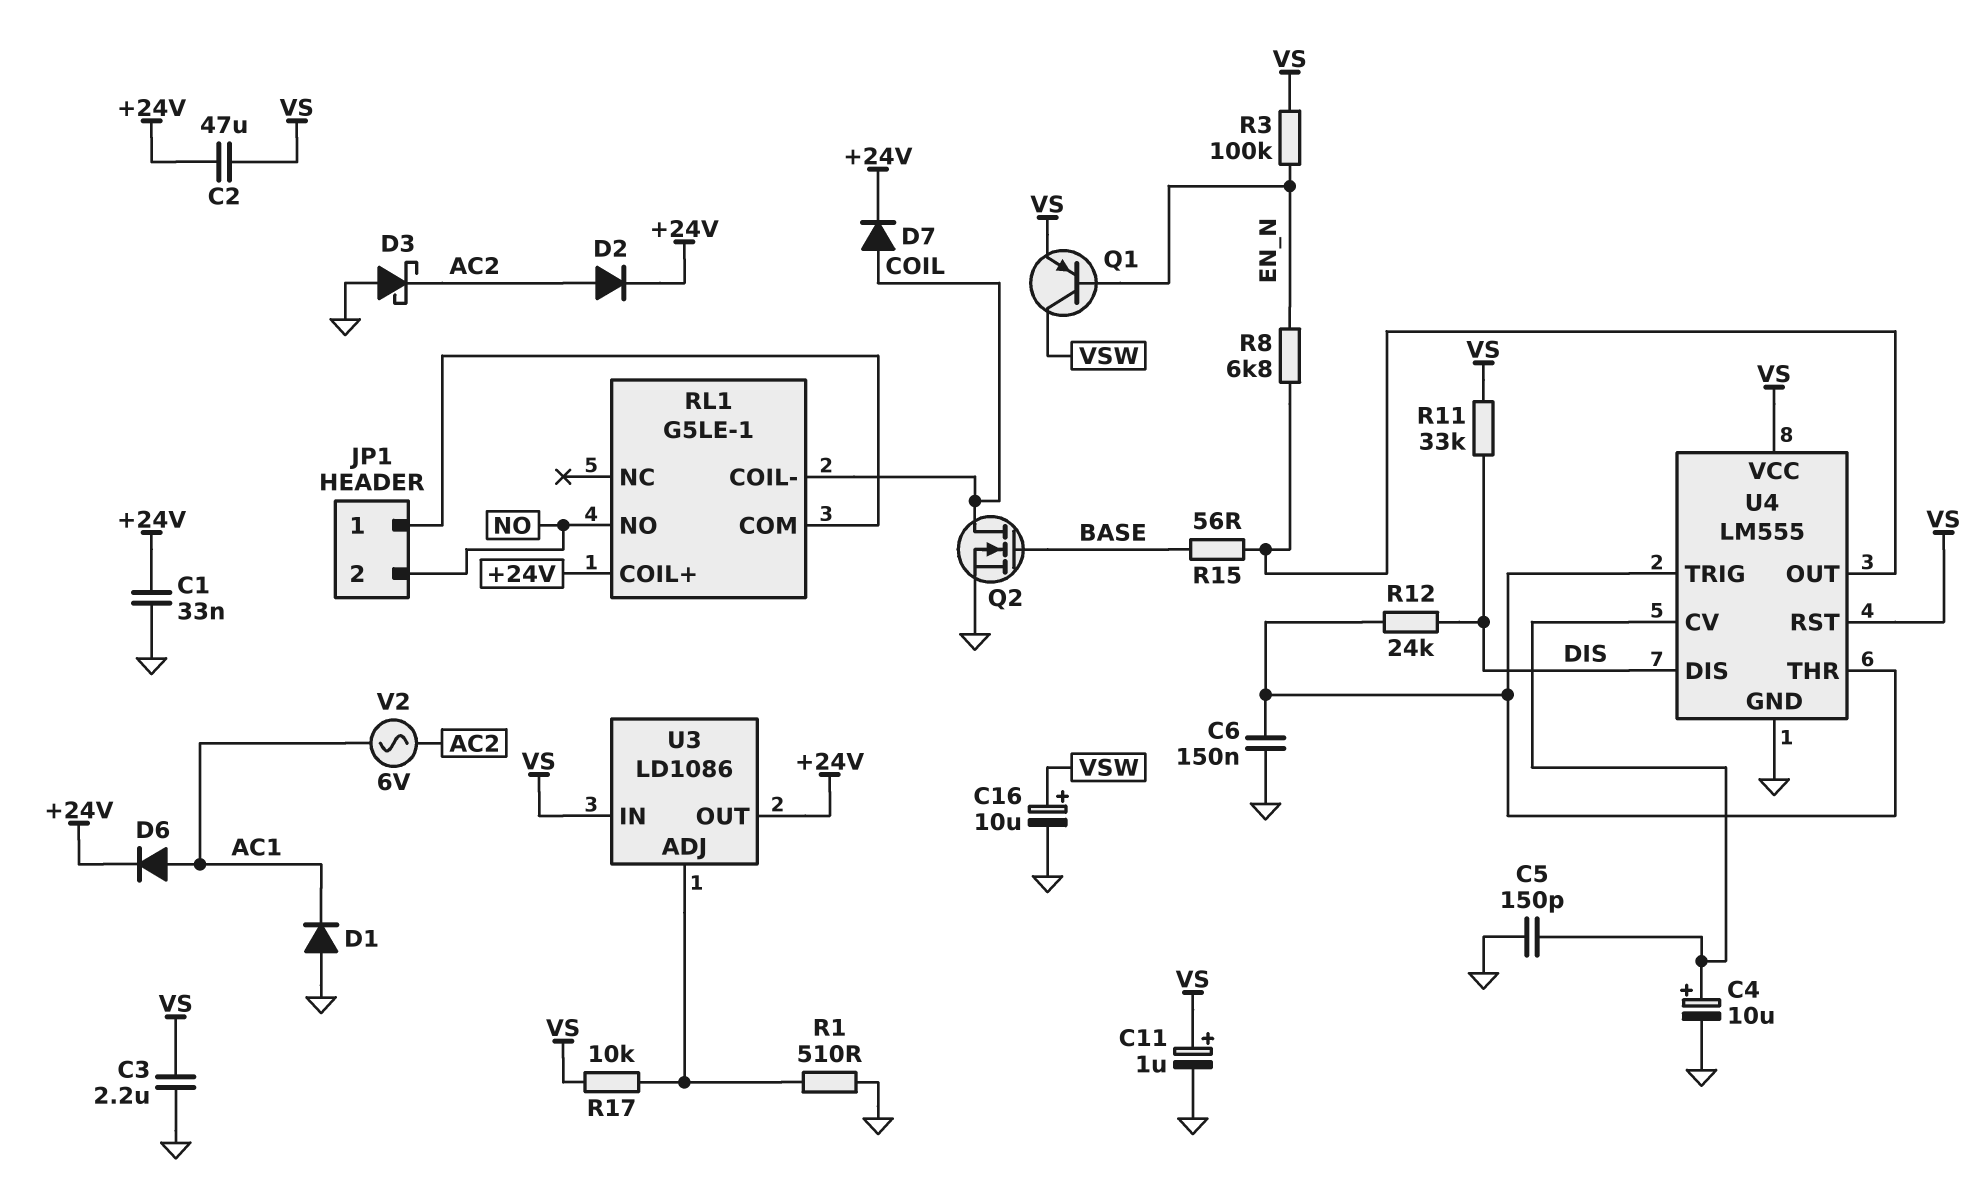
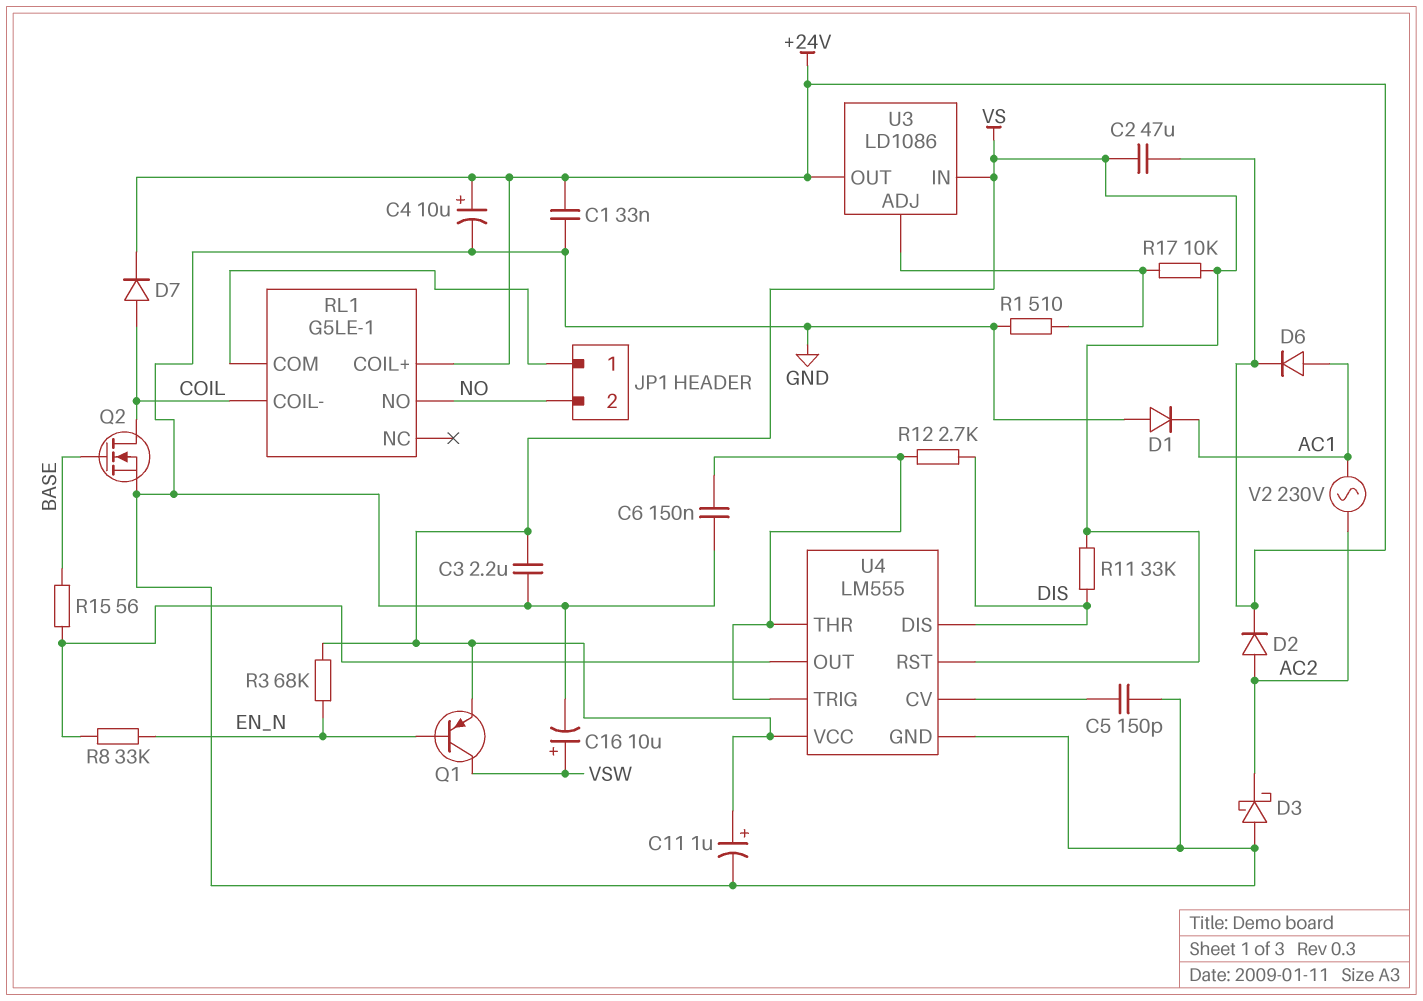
C4: 10uF (plus U4/CV, minus GND) -> 10uF (plus +24V, minus GND)
R3: 100k (EN_N, VS) -> 68k (EN_N, VS)
R8: 6.8k (EN_N, U4/OUT) -> 33k (EN_N, U4/OUT)
R12: 24k (DIS, U4/THR) -> 2.7k (DIS, U4/THR)
V2: AC 6V (AC1, AC2) -> AC 230V (AC1, AC2)

